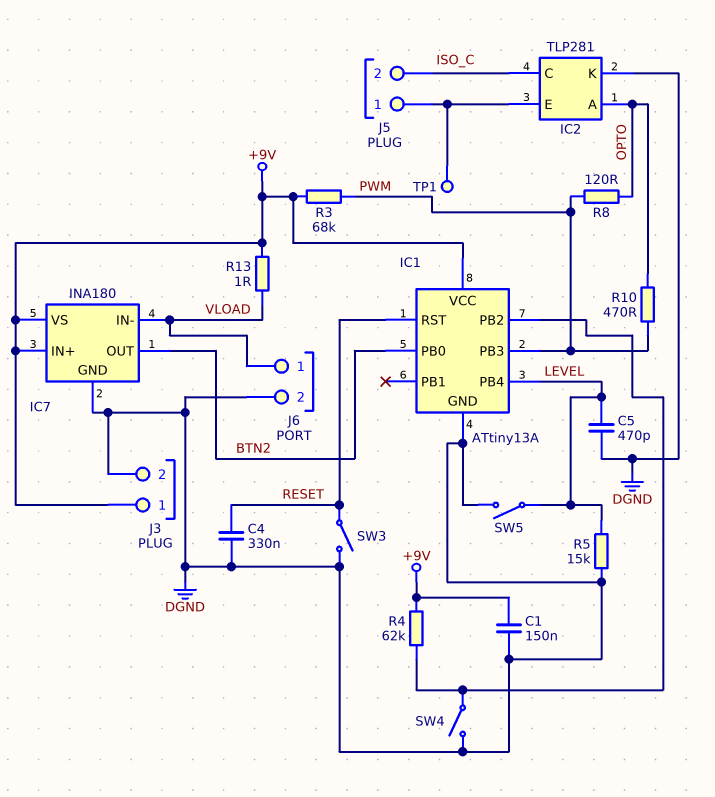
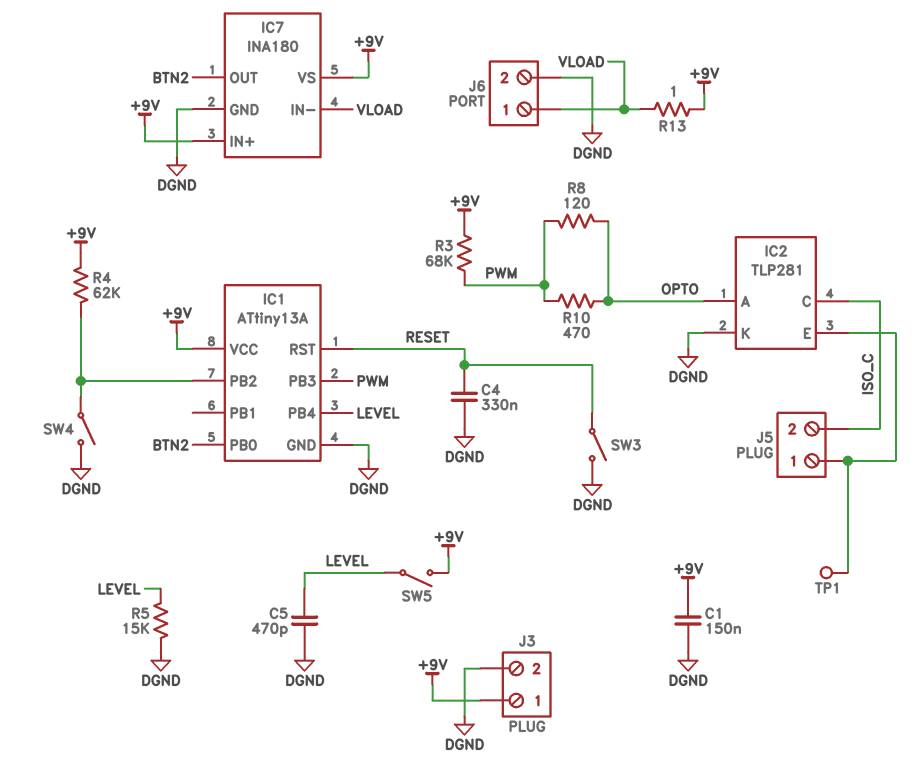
SW5: switch (DGND, LEVEL) -> switch (+9V, LEVEL)

